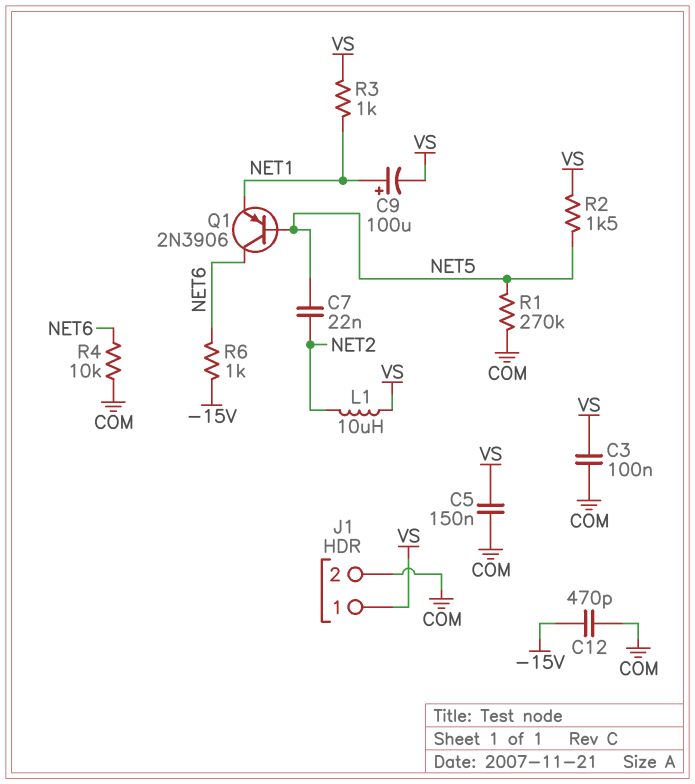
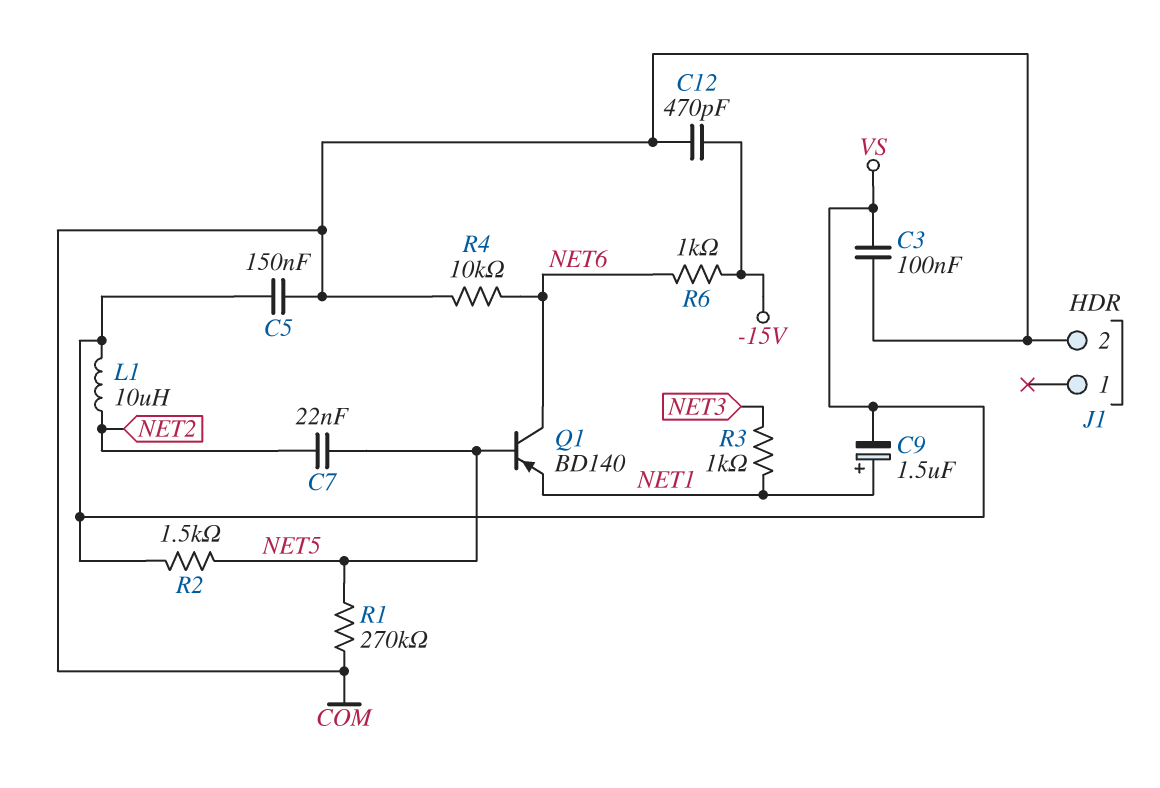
C9: 100uF (plus NET1, minus VS) -> 1.5uF (plus NET1, minus VS)
J1 pin 1: VS -> none
Q1: PNP 2N3906 (B NET5, C NET6, E NET1) -> PNP BD140 (B NET5, C NET6, E NET1)
R3: 1k (NET1, VS) -> 1k (NET1, NET3)

